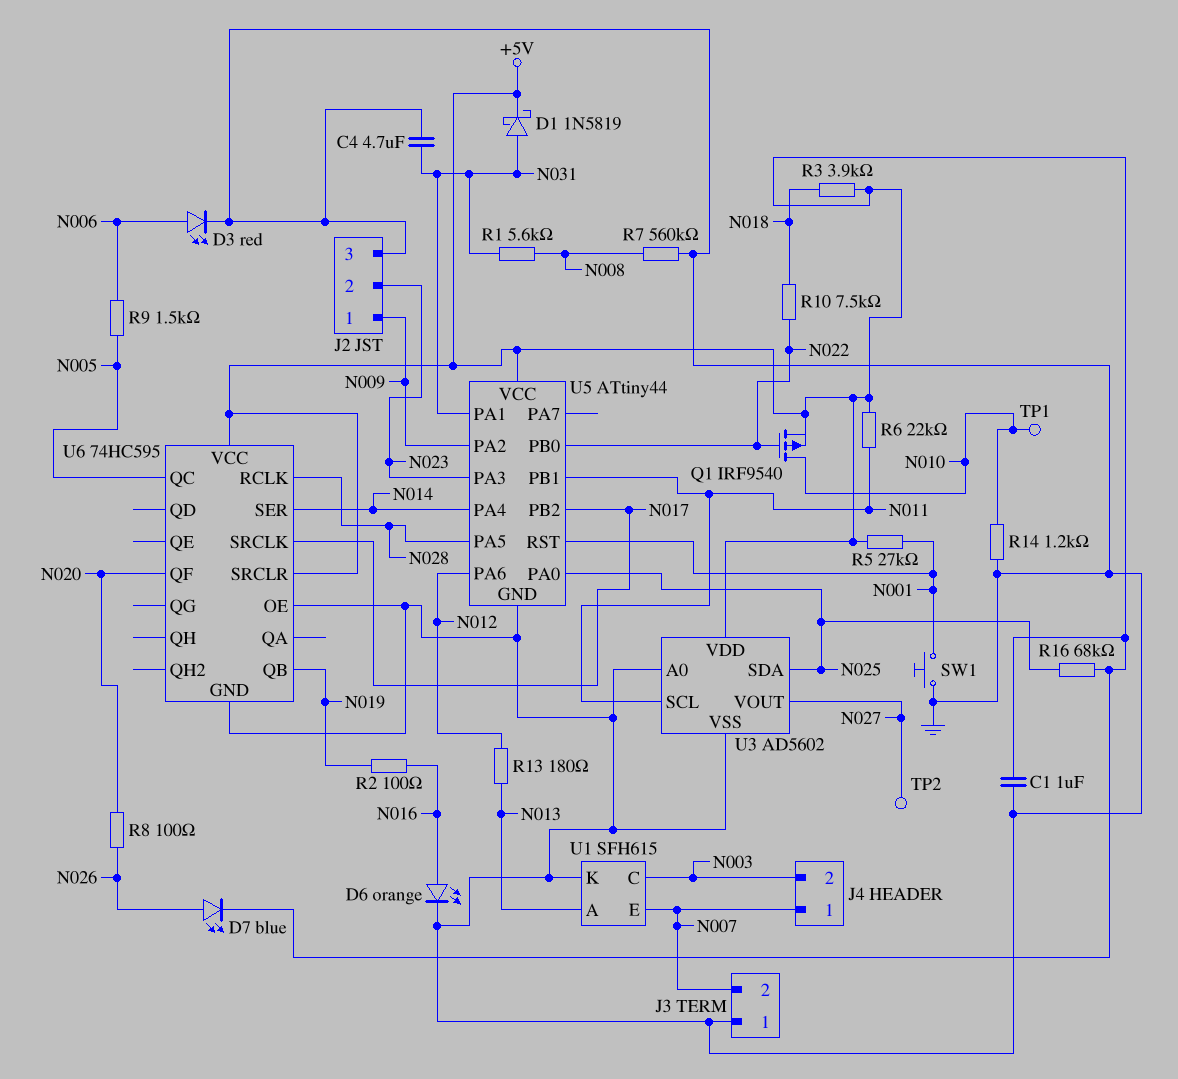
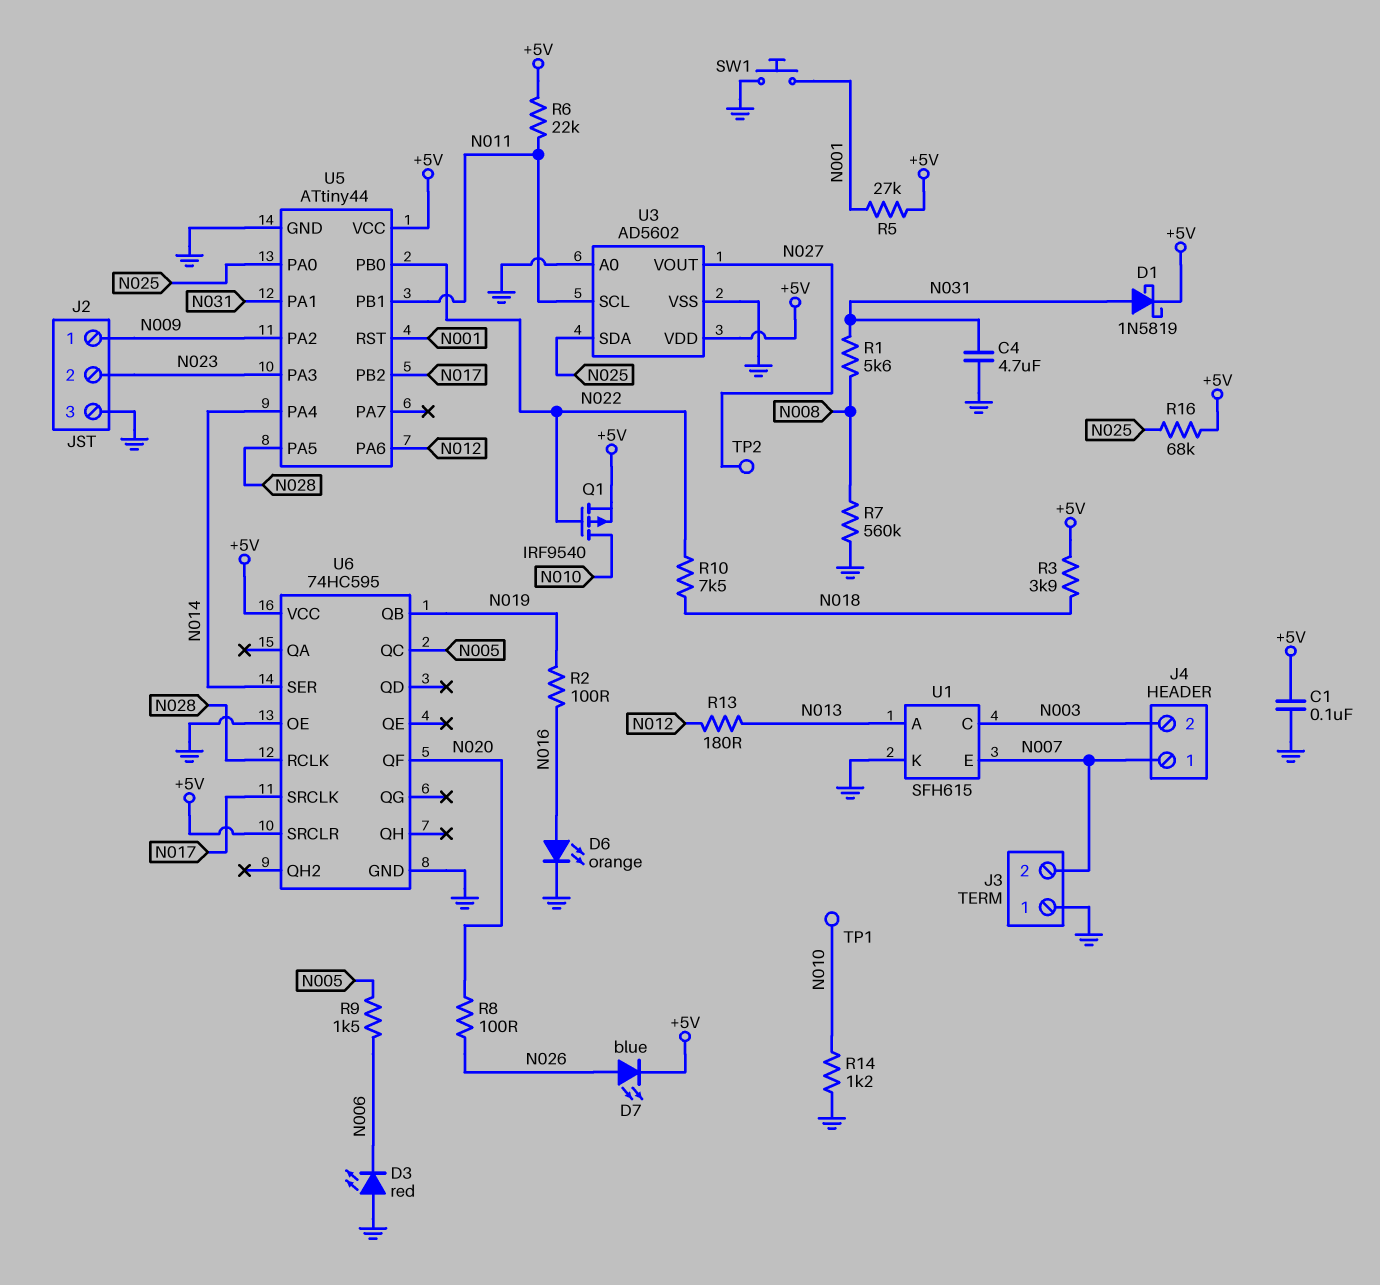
C1: 1uF (+5V, GND) -> 100nF (+5V, GND)
D3: LED red (A N006, K GND) -> LED red (A GND, K N006)

